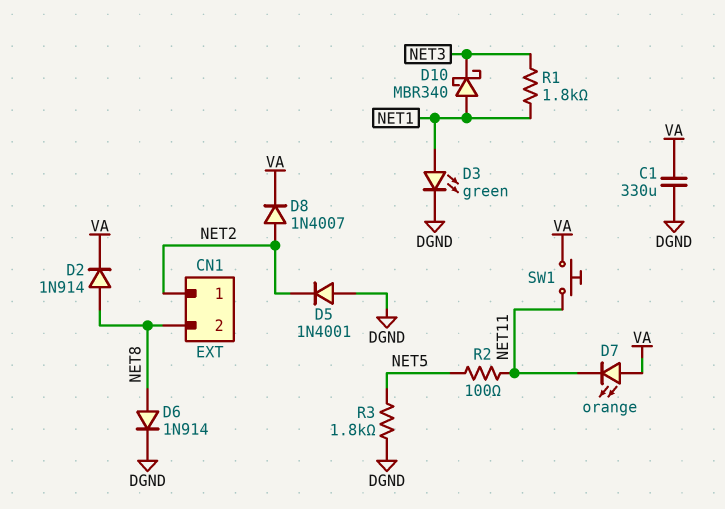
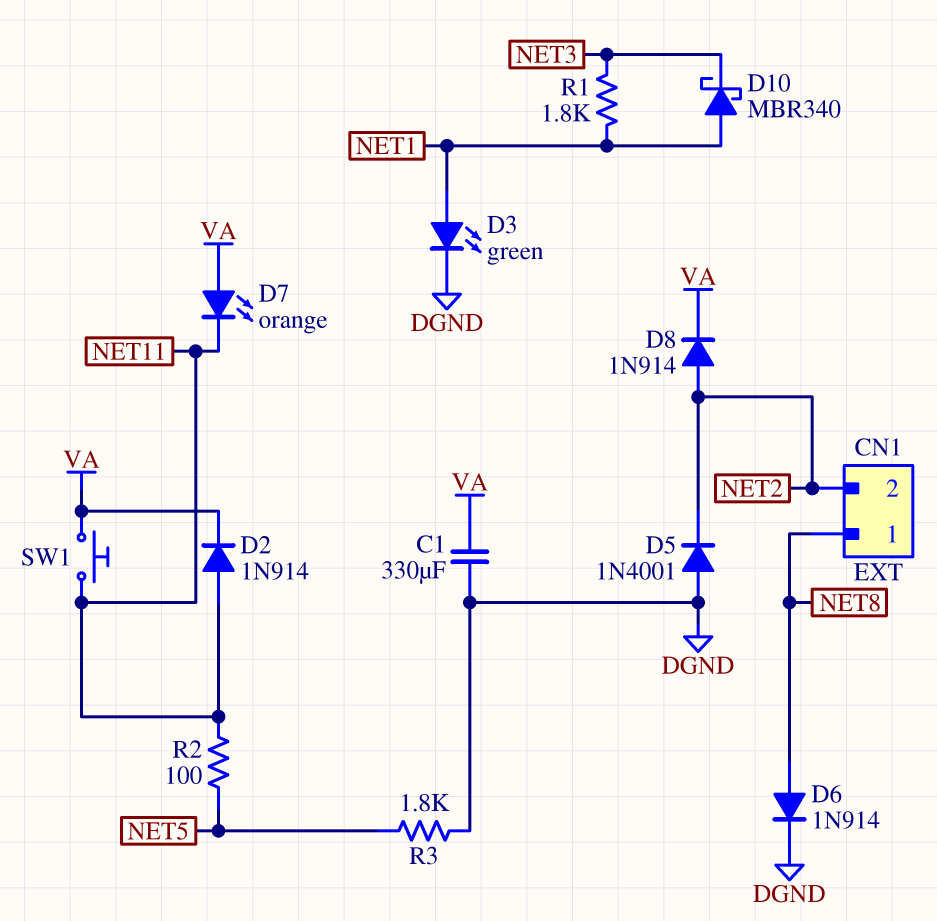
CN1 pin 1: NET2 -> NET8
CN1 pin 2: NET8 -> NET2
D2: diode 1N914 (A NET8, K VA) -> diode 1N914 (A NET11, K VA)
D8: diode 1N4007 (A NET2, K VA) -> diode 1N914 (A NET2, K VA)

